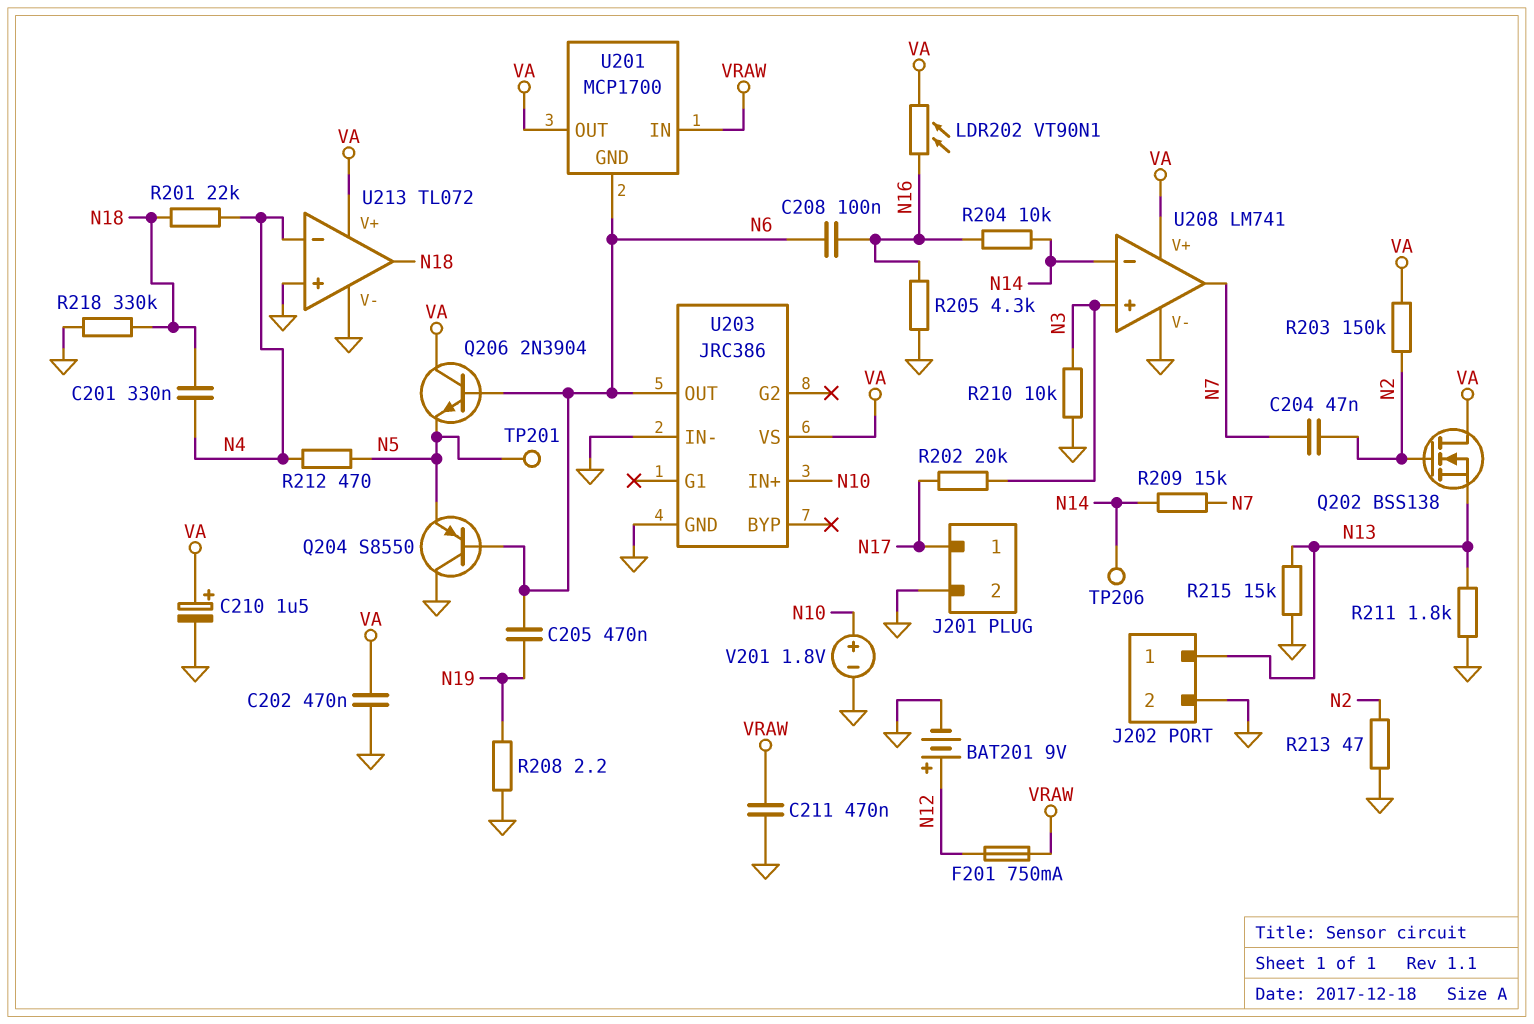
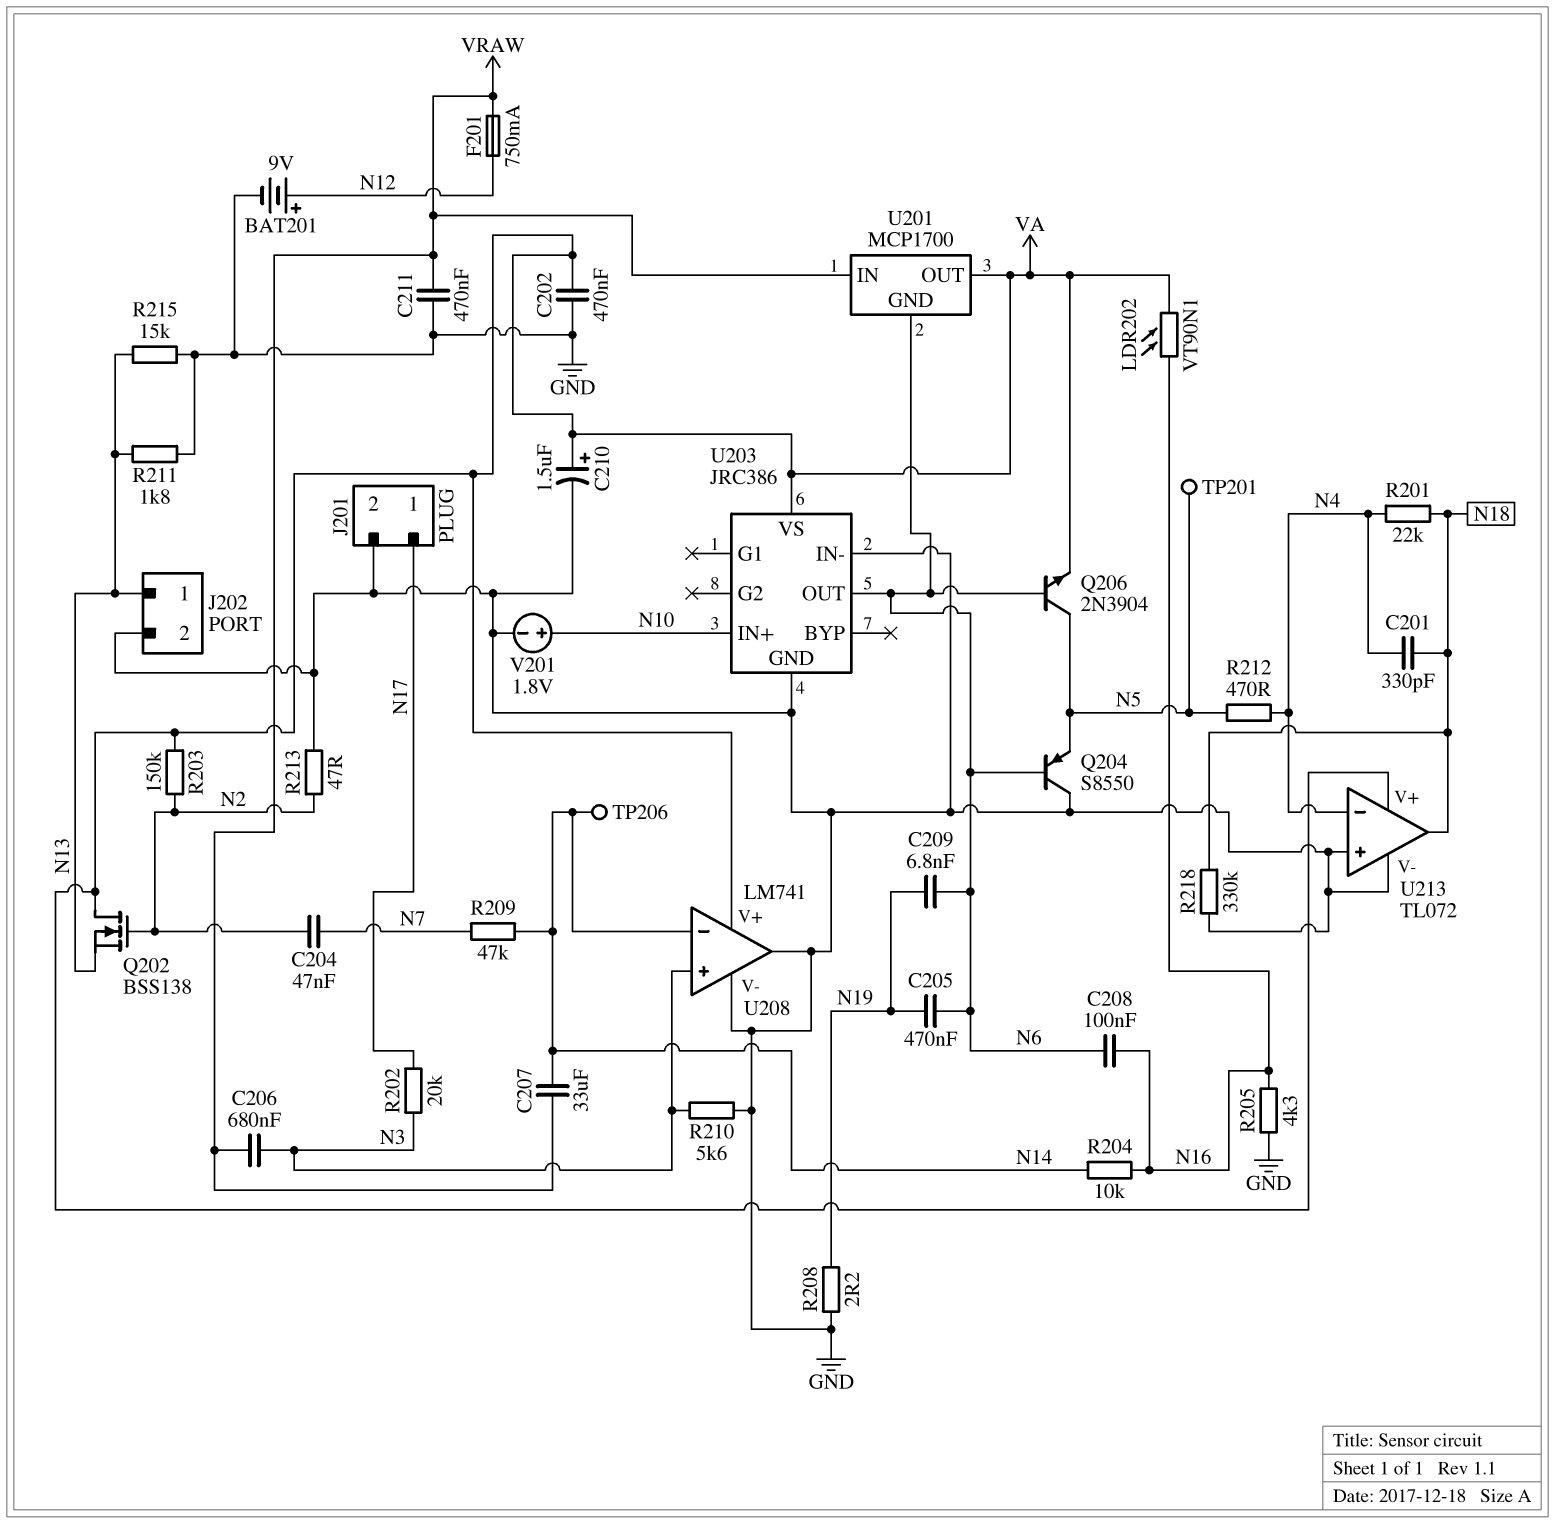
C201: 330nF (N4, N18) -> 330pF (N4, N18)
C206: none -> 680nF (N3, VRAW)
C207: none -> 33uF (N14, VRAW)
C209: none -> 6.8nF (N6, N19)
Q206: NPN 2N3904 (B N6, C VA, E N5) -> NPN 2N3904 (B N6, C N5, E VA)
R209: 15k (N7, N14) -> 47k (N7, N14)
R210: 10k (GND, N3) -> 5.6k (GND, N3)
U208 pin out: N7 -> GND

